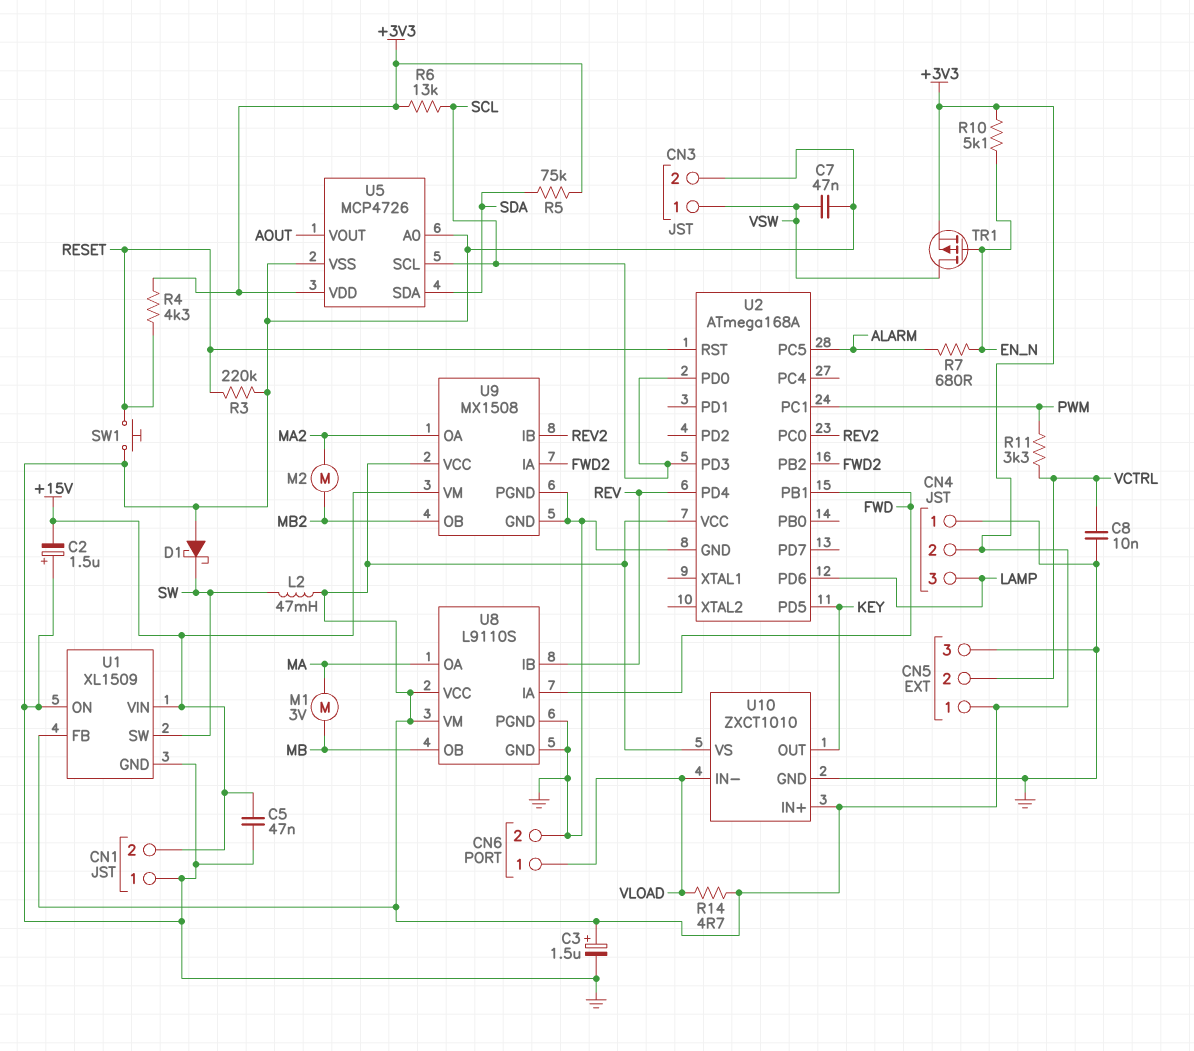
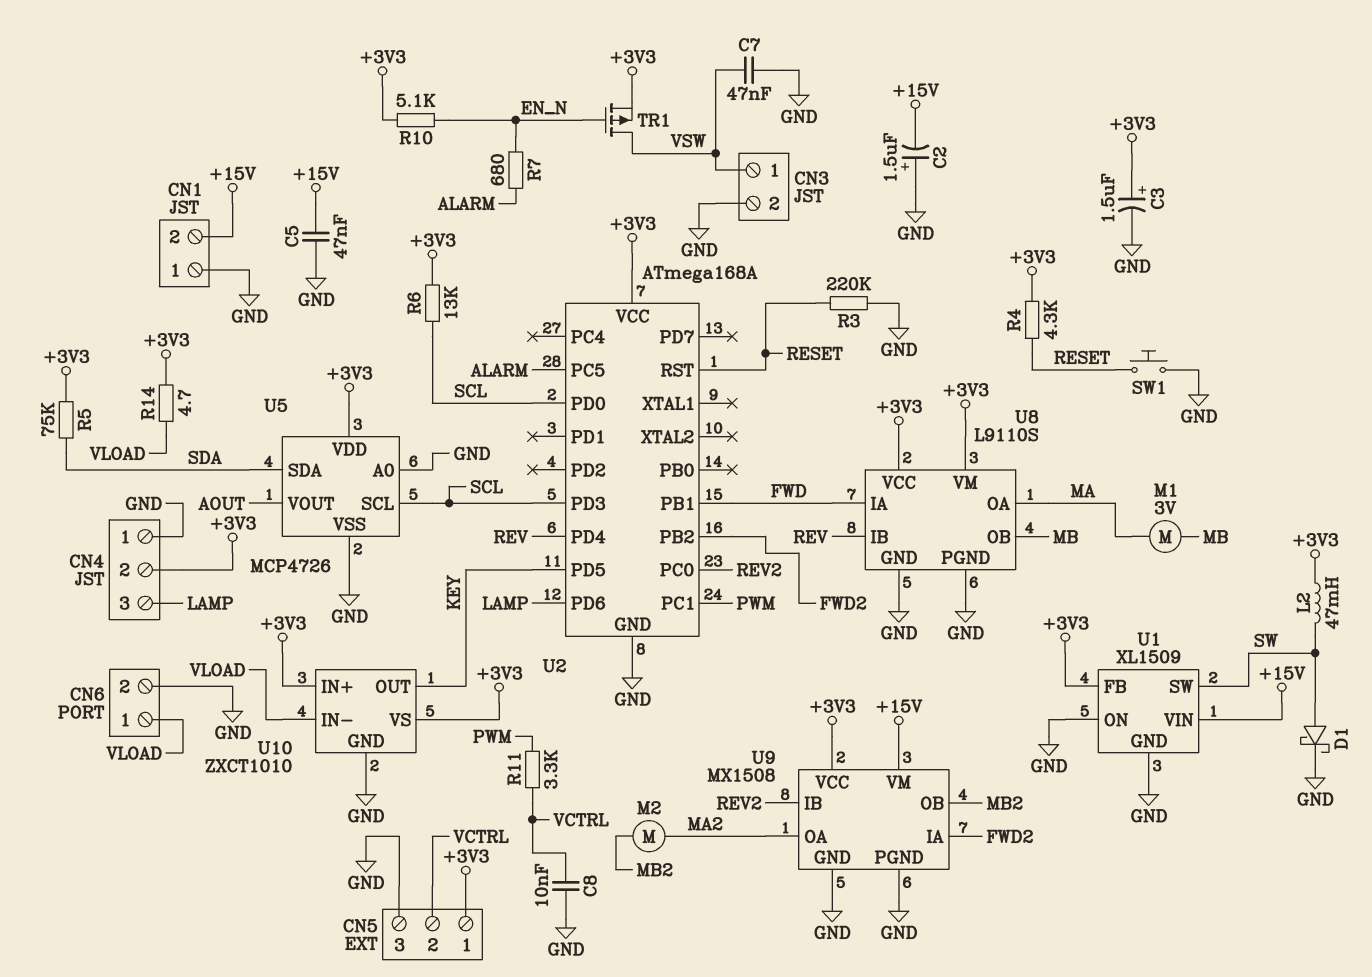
D1: schottky (A GND, K SW) -> schottky (A SW, K GND)

